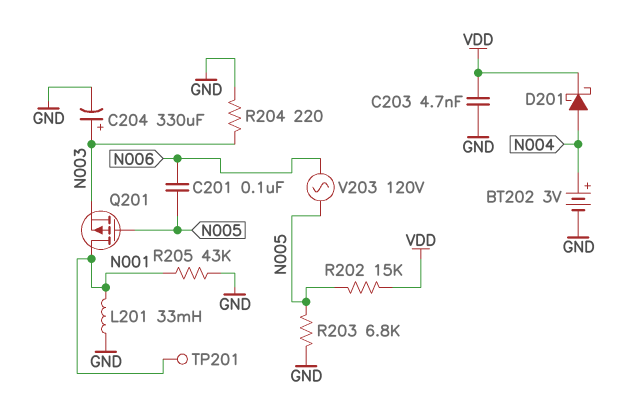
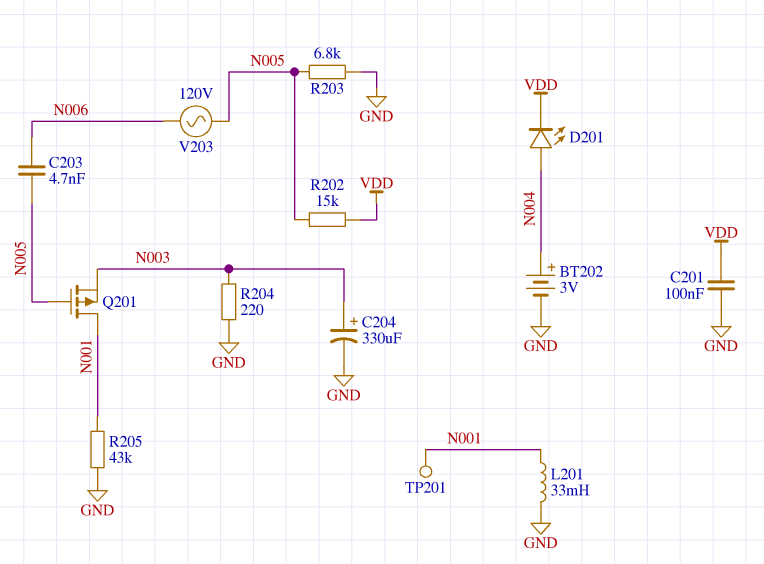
C201: 100nF (N005, N006) -> 100nF (GND, VDD)
C203: 4.7nF (GND, VDD) -> 4.7nF (N005, N006)
D201: schottky (A N004, K VDD) -> LED (A N004, K VDD)

